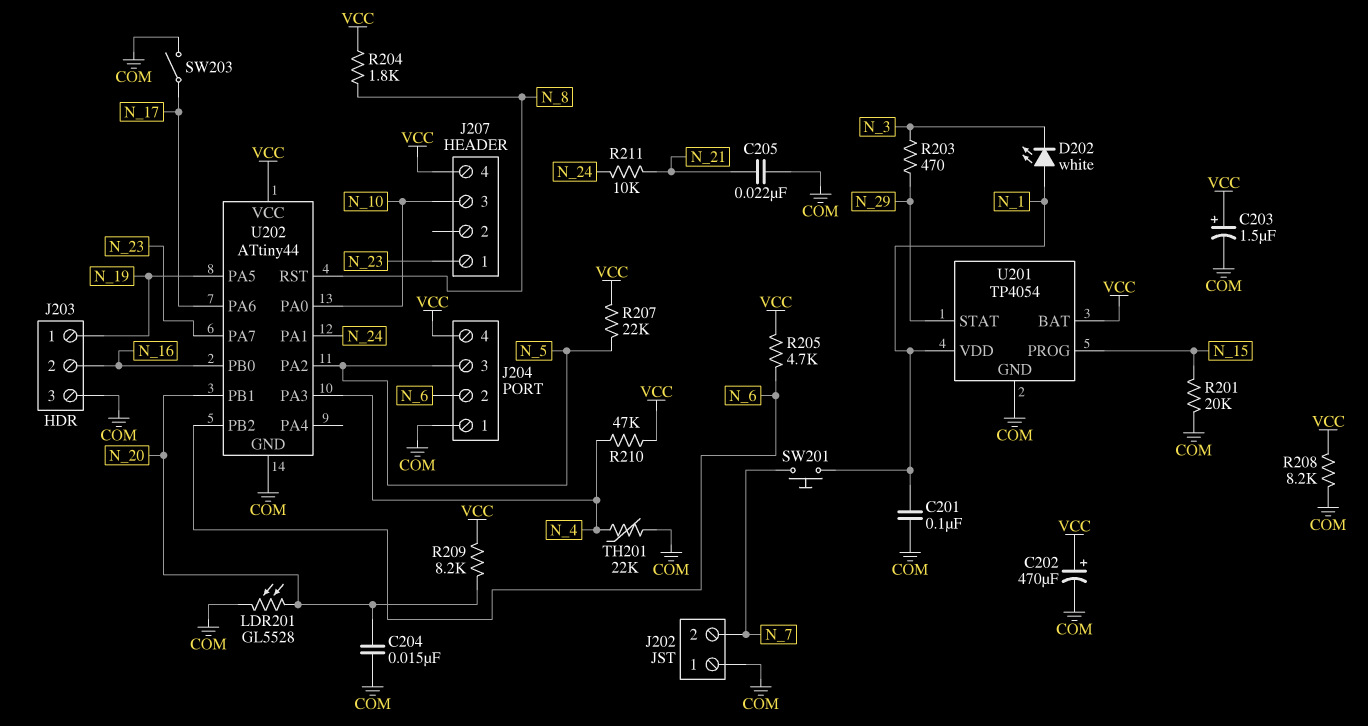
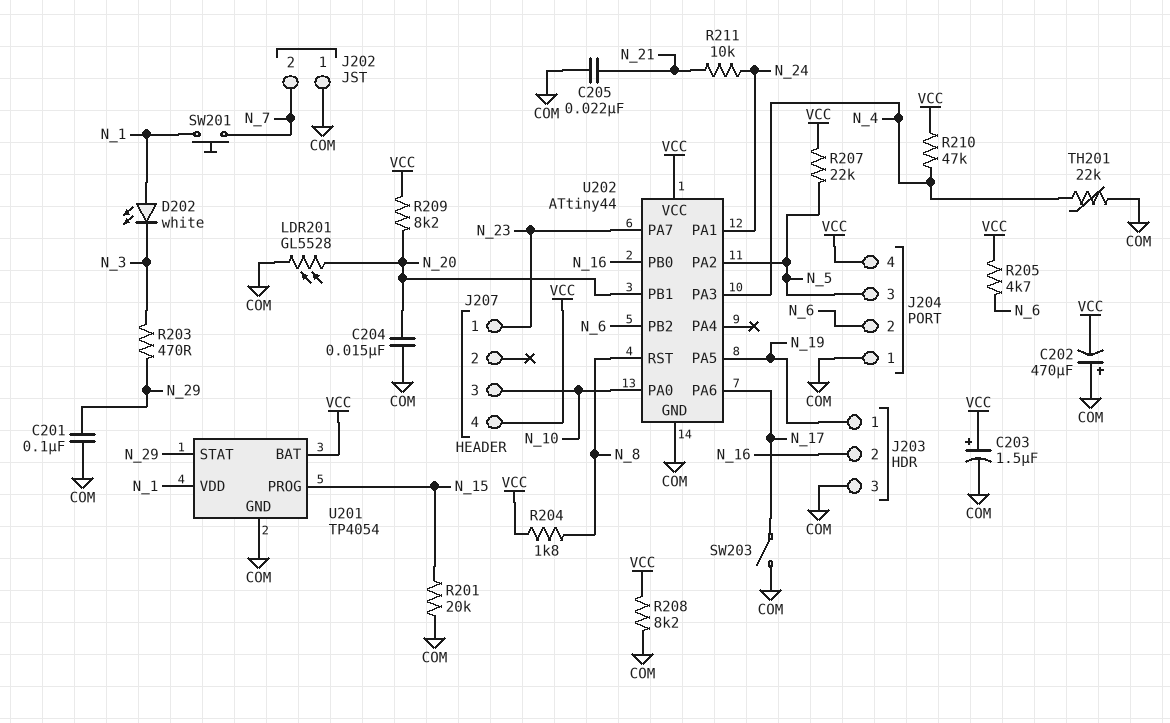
C201: 100nF (COM, N_1) -> 100nF (COM, N_29)
C202: 470uF (plus VCC, minus COM) -> 470uF (plus COM, minus VCC)

